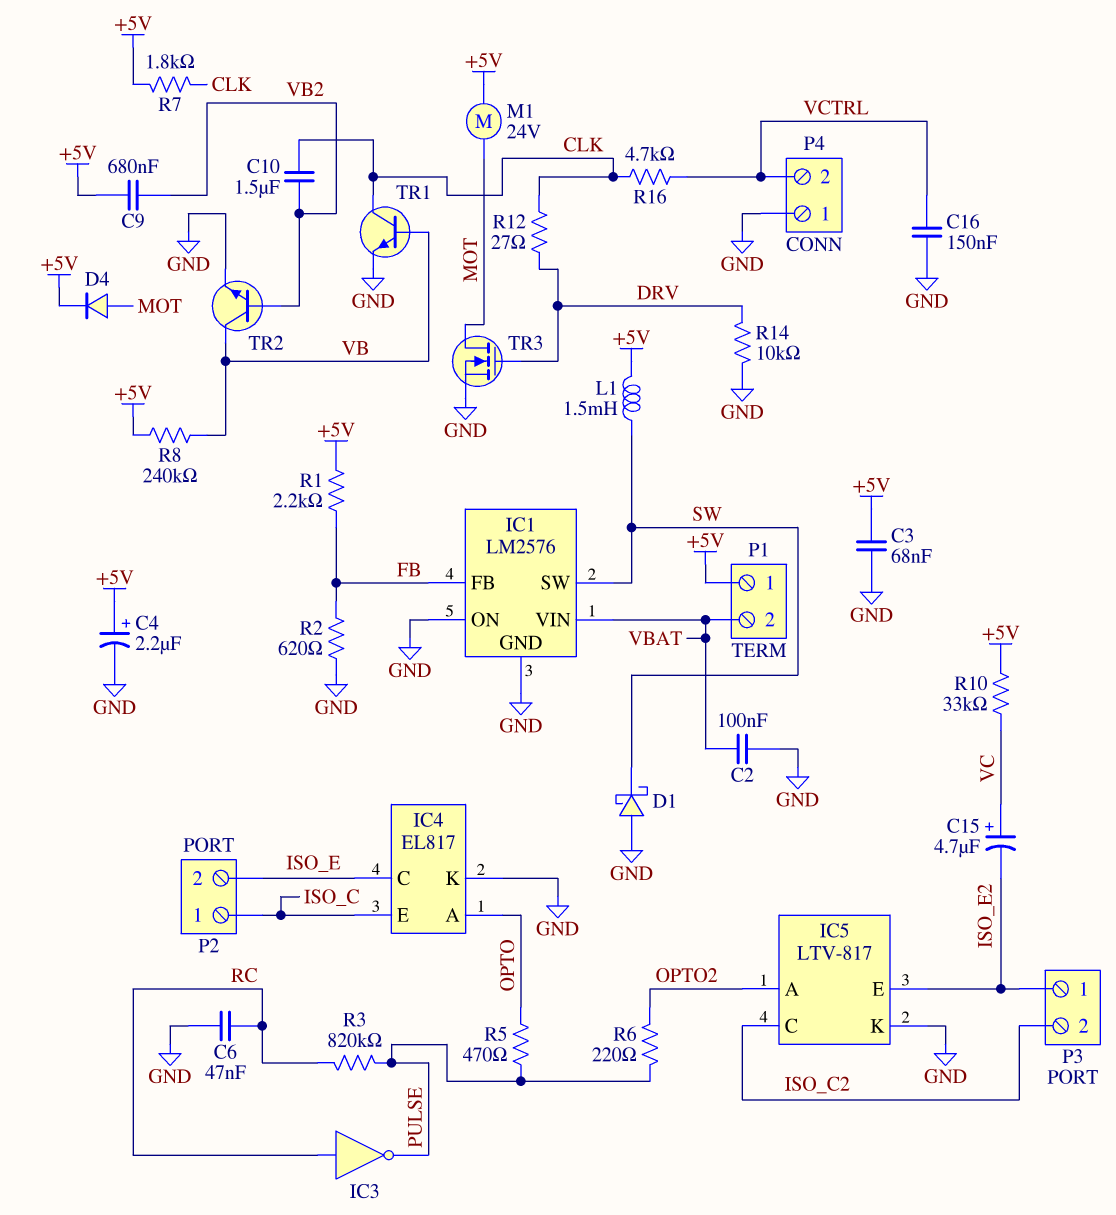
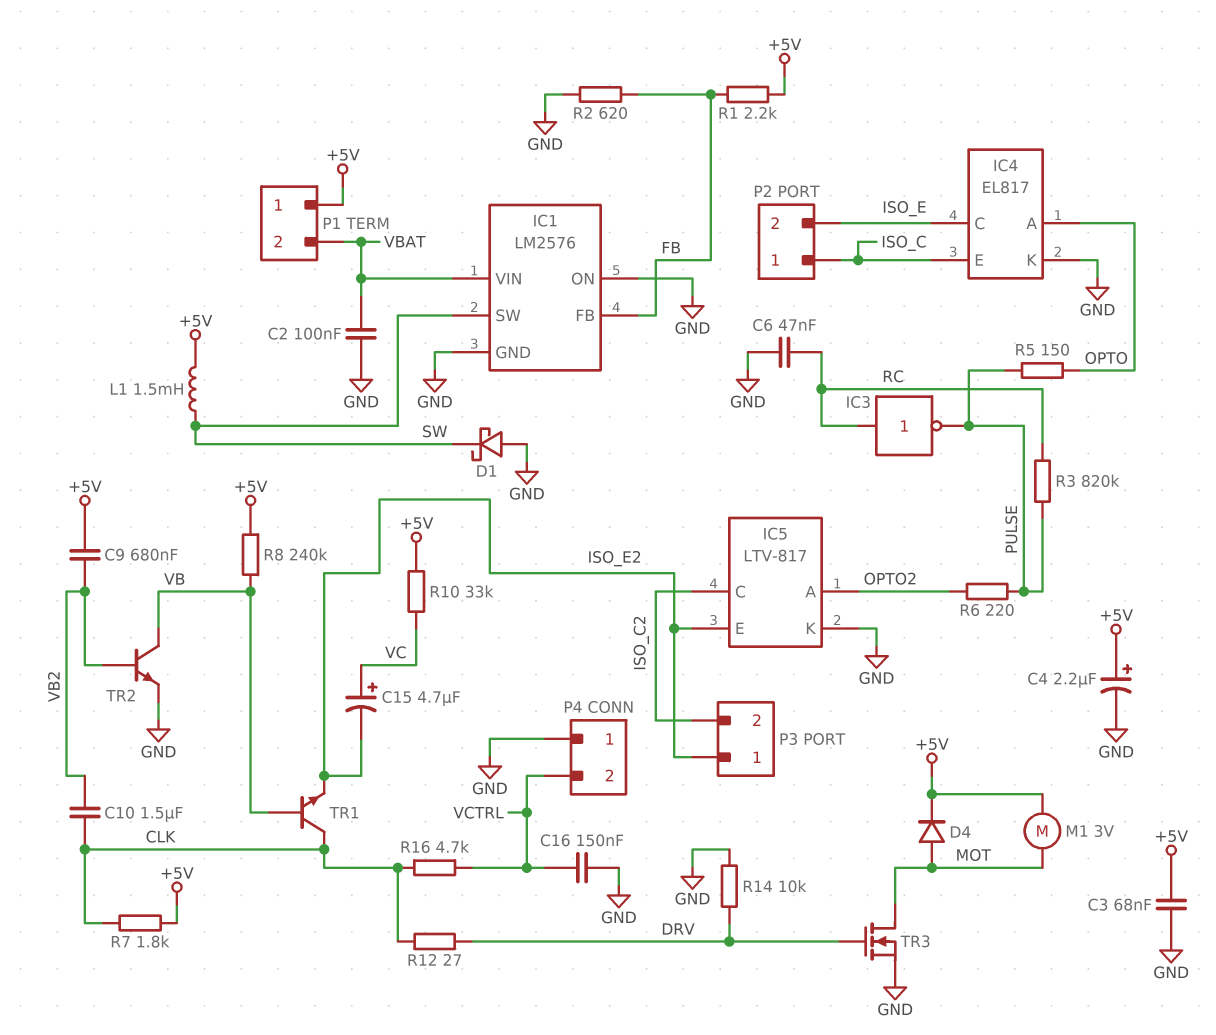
M1: motor 24V (+5V, MOT) -> motor 3V (+5V, MOT)
R5: 470 (OPTO, PULSE) -> 150 (OPTO, PULSE)
TR1: NPN (B VB, C CLK, E GND) -> NPN (B VB, C CLK, E ISO_E2)

